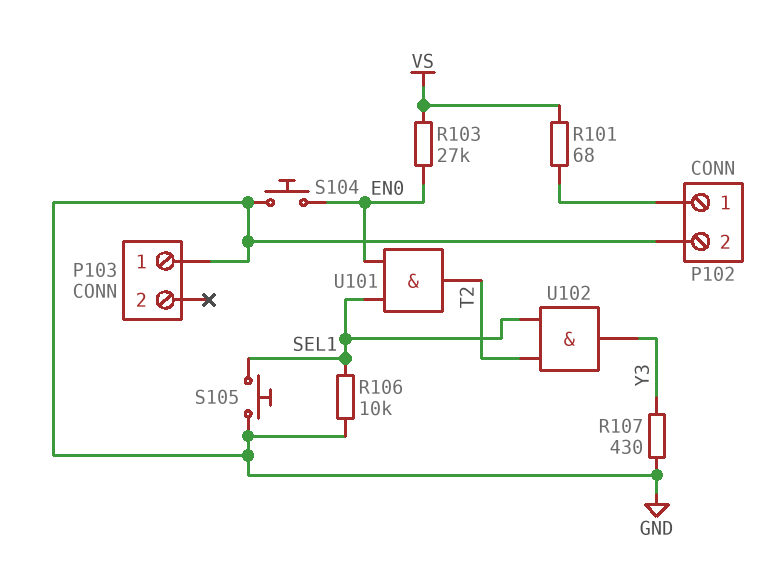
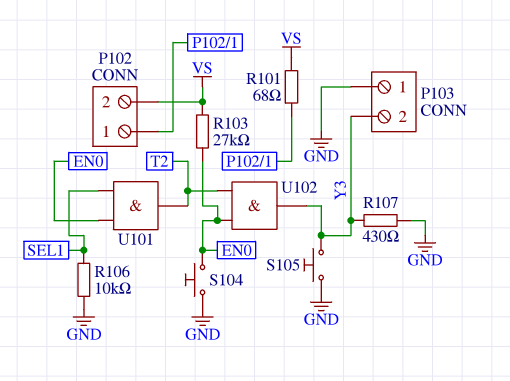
P102 pin 2: GND -> VS
P103 pin 2: none -> Y3
S105: button (GND, SEL1) -> button (GND, Y3)
U102: AND (in SEL1, in T2, out Y3) -> AND (in EN0, in T2, out Y3)

